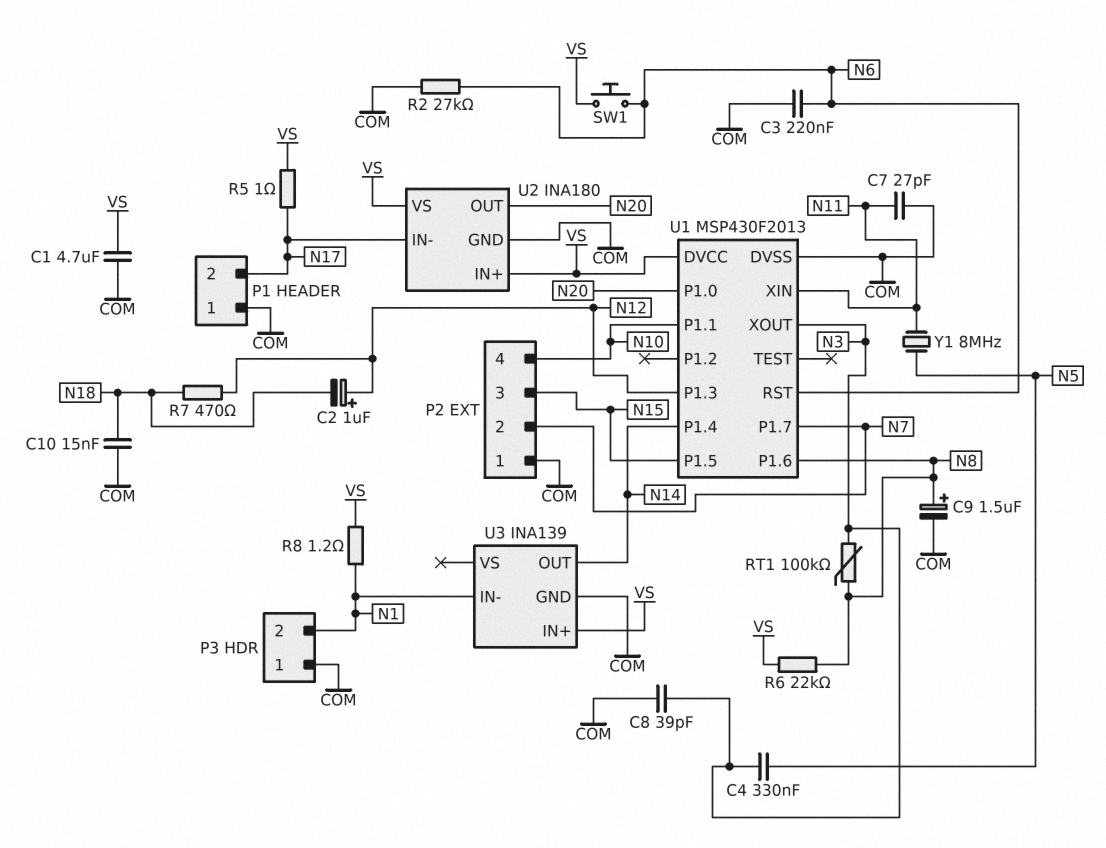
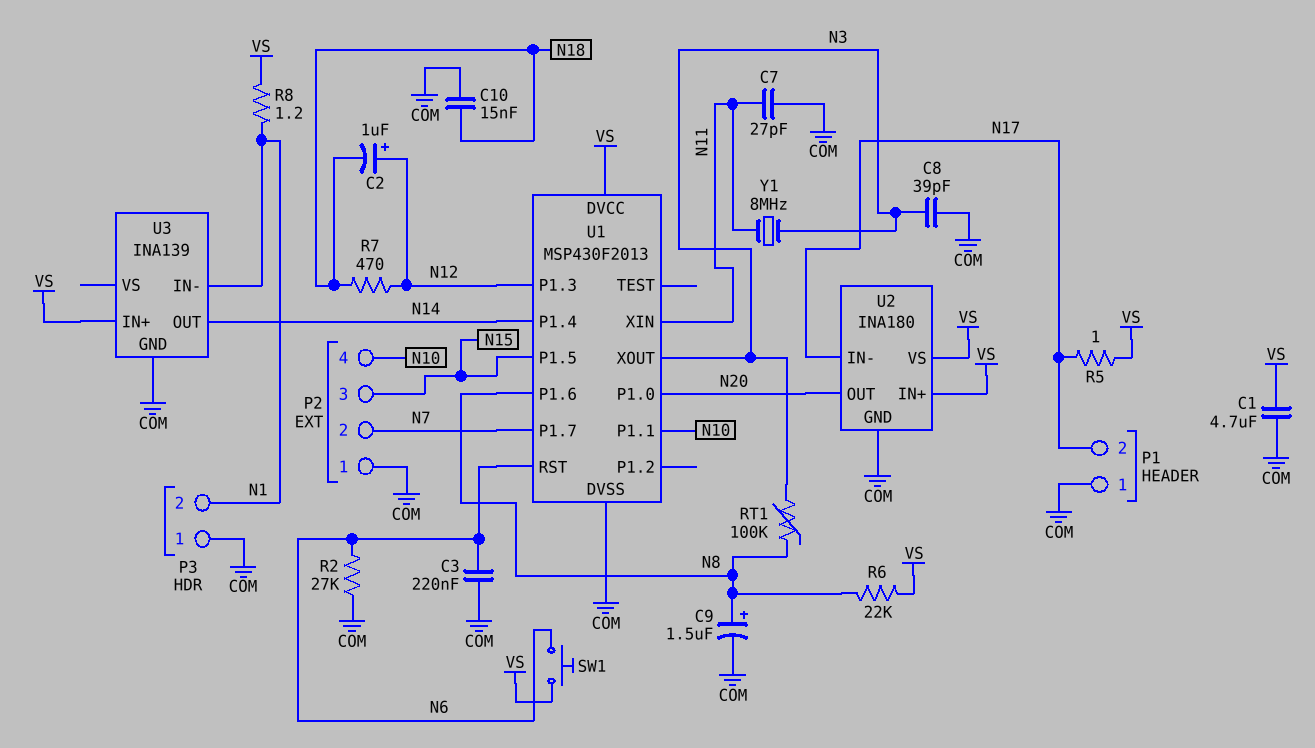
C4: 330nF (N3, N5) -> none
Y1: 8MHz (N5, N11) -> 8MHz (N3, N11)

